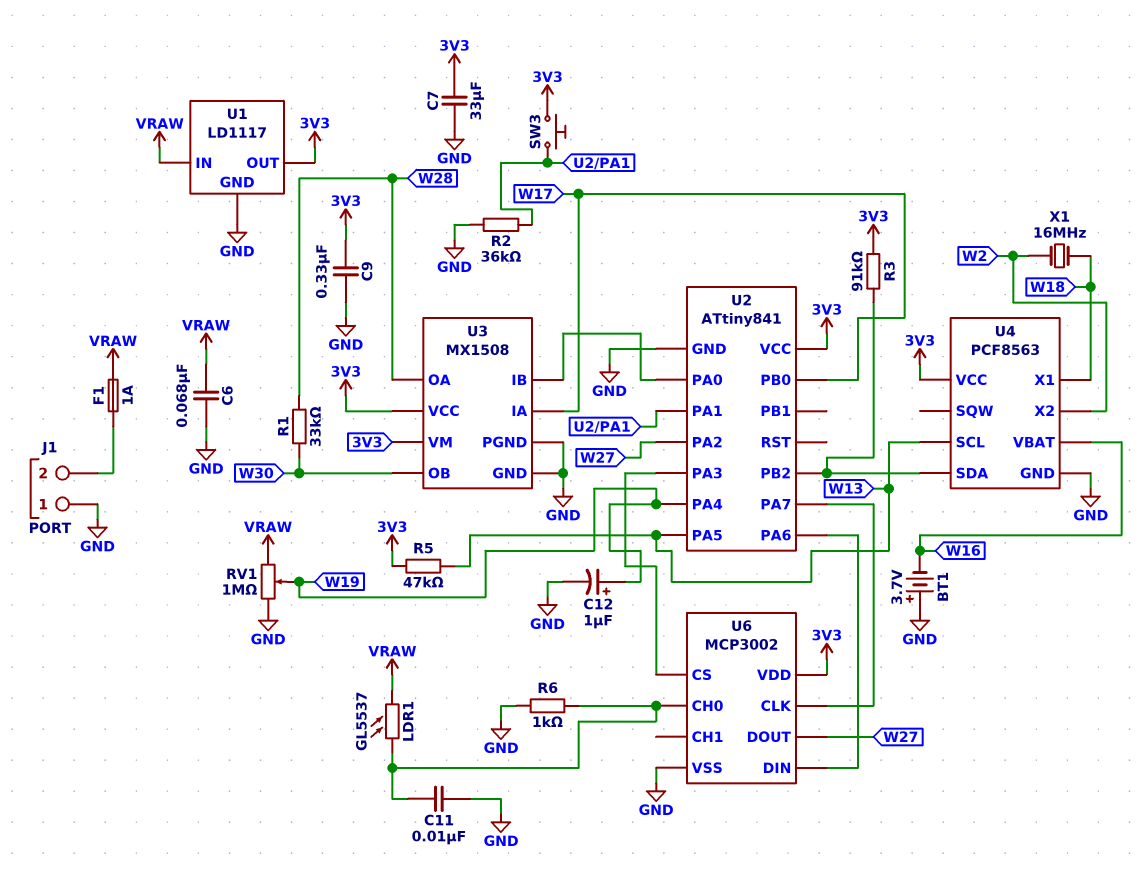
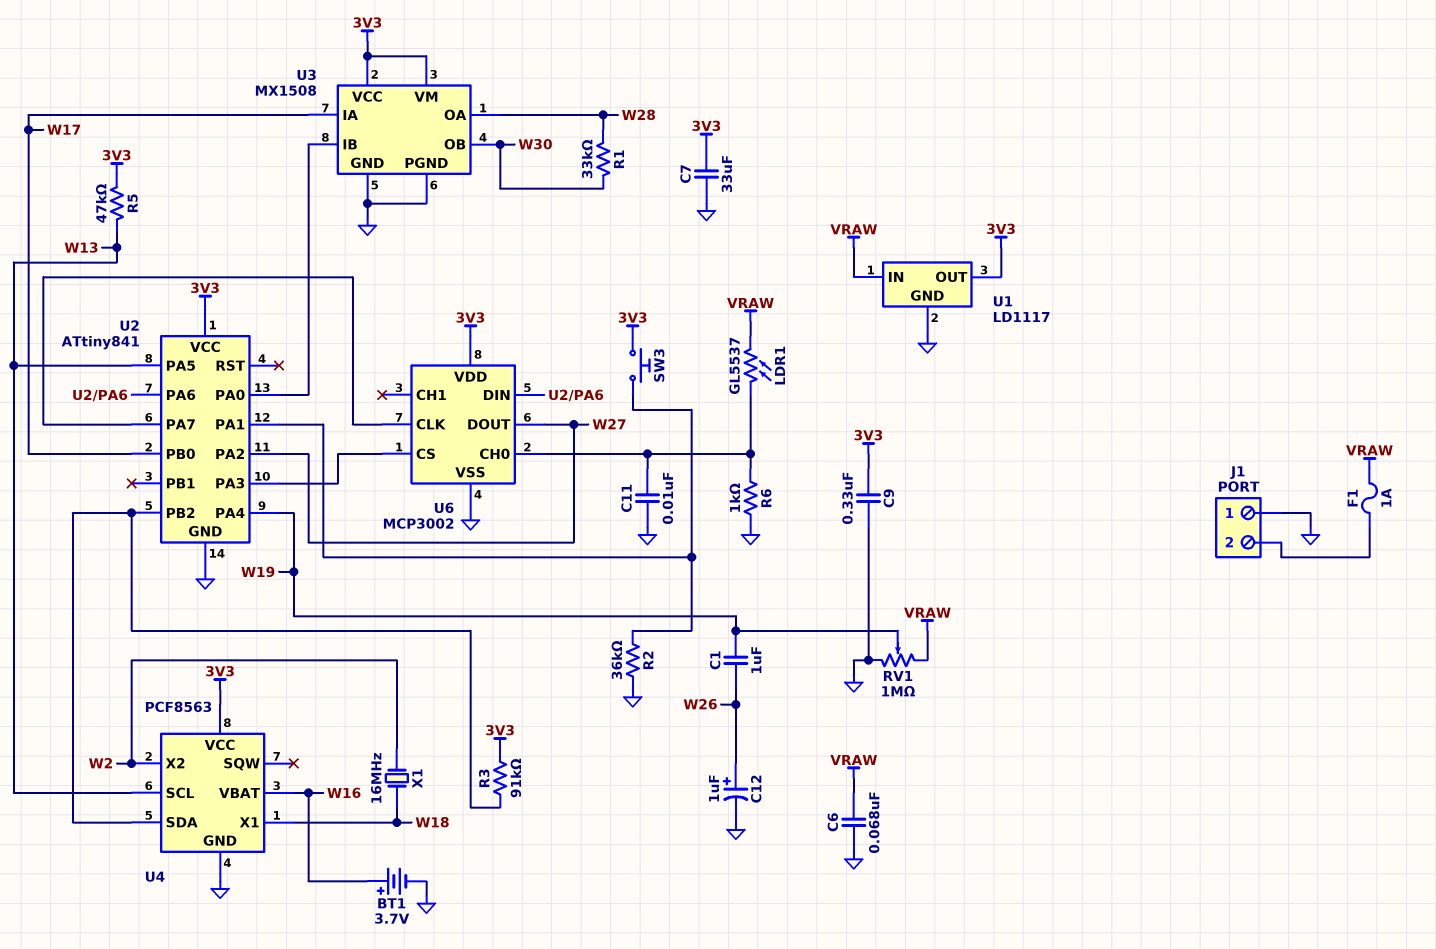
BT1: 3.7V (plus GND, minus W16) -> 3.7V (plus W16, minus GND)
C1: none -> 1uF (W19, W26)
C12: 1uF (plus W19, minus GND) -> 1uF (plus W26, minus GND)

